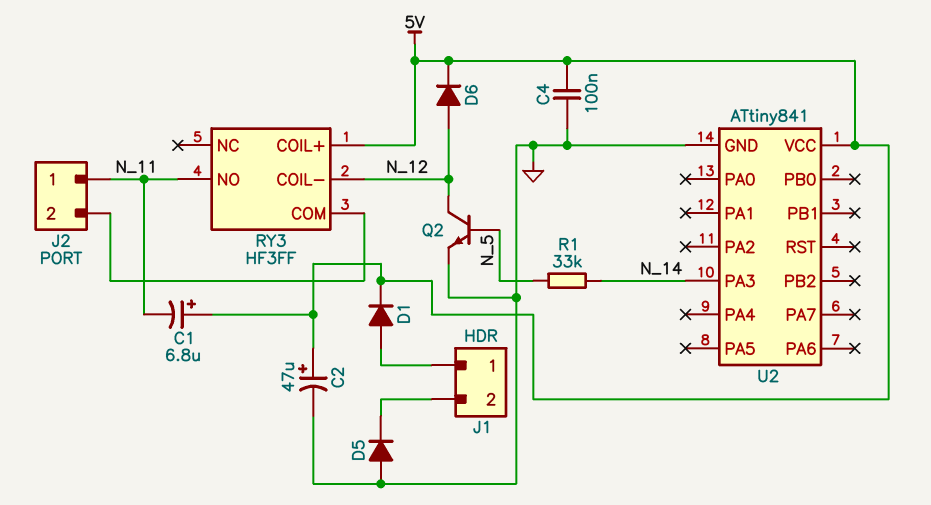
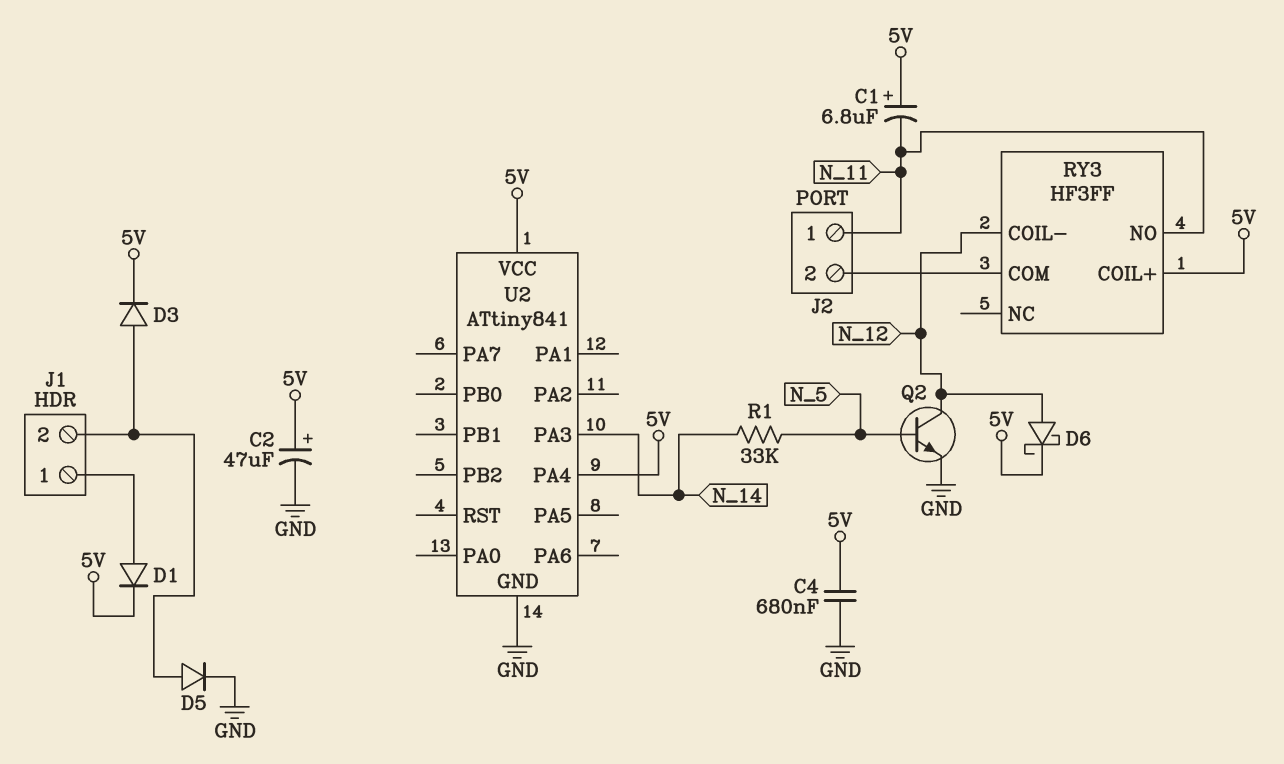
C4: 100nF (5V, GND) -> 680nF (5V, GND)
D3: none -> diode (A J1/2, K 5V)
D5: diode (A GND, K J1/2) -> diode (A J1/2, K GND)
D6: diode (A N_12, K 5V) -> schottky (A N_12, K 5V)
U2 pin PA4: none -> 5V

